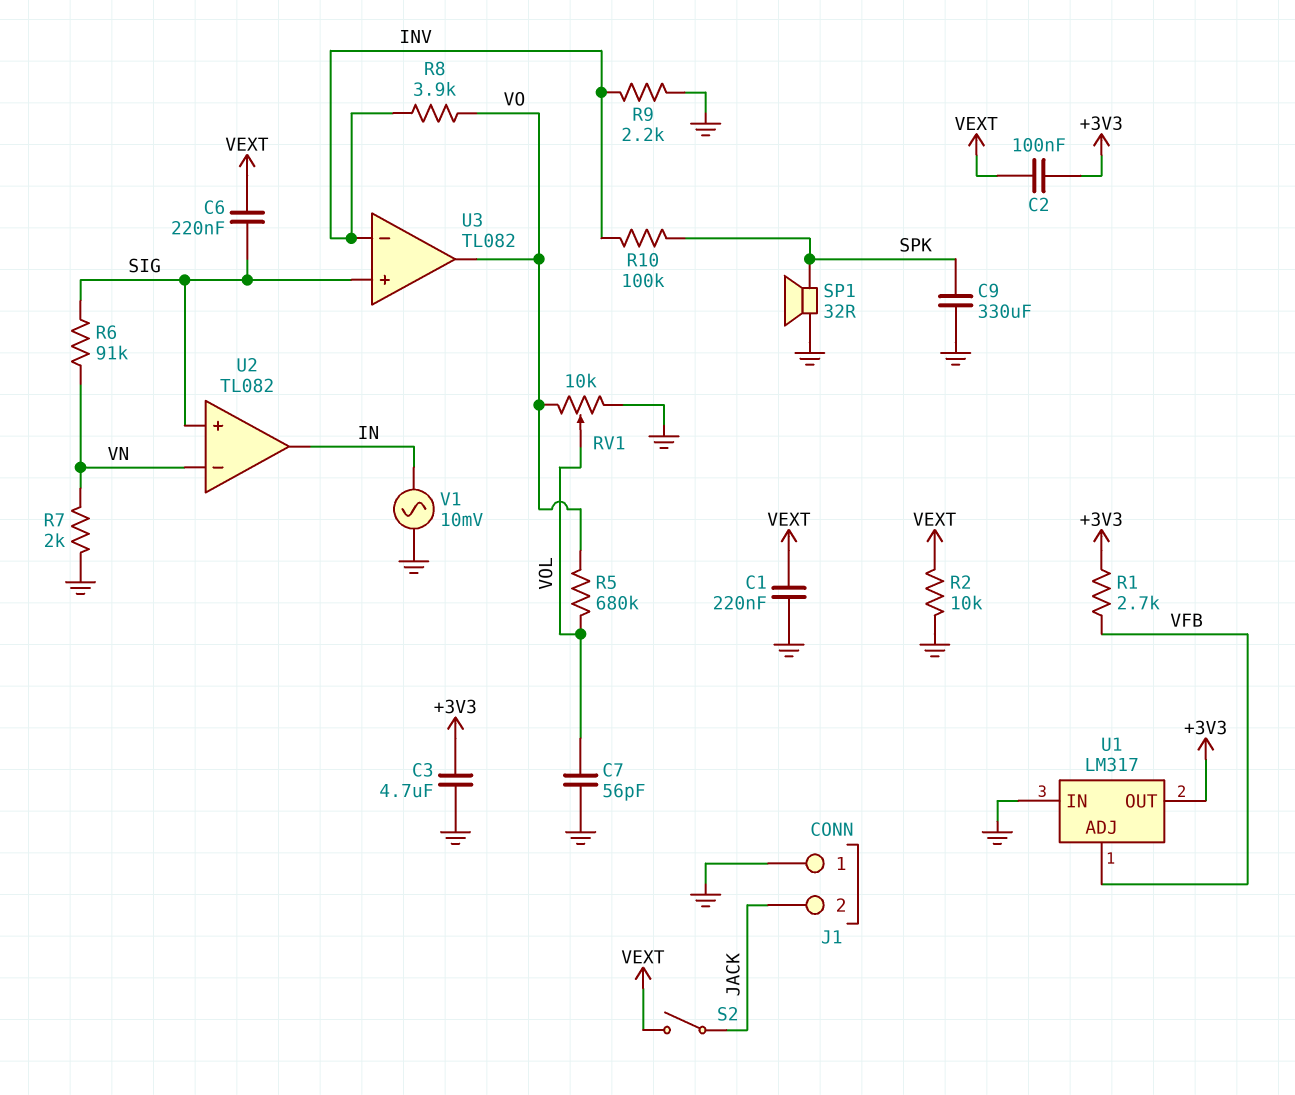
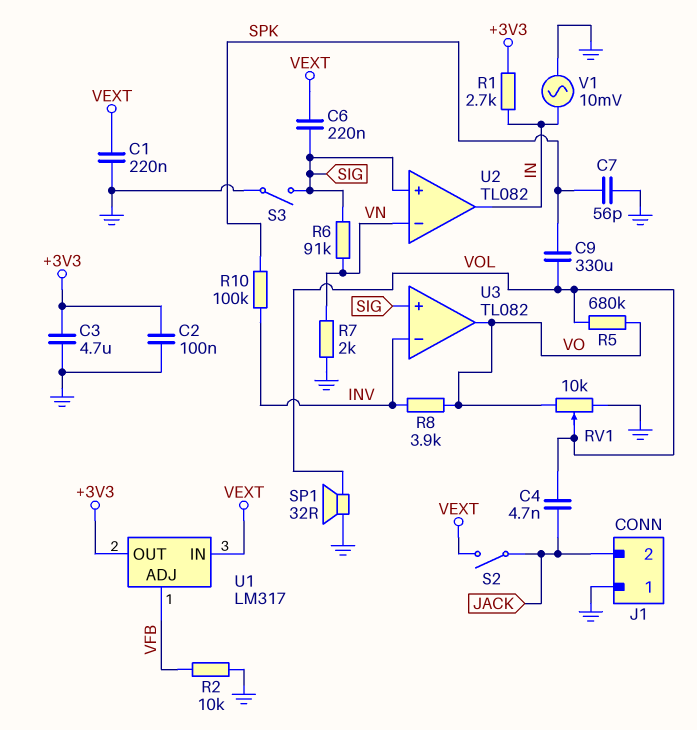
C2: 100nF (+3V3, VEXT) -> 100nF (+3V3, GND)
C4: none -> 4.7nF (JACK, VOL)
C7: 56pF (GND, VOL) -> 56pF (GND, SPK)
C9: 330uF (GND, SPK) -> 330uF (SPK, VOL)
R1: 2.7k (+3V3, VFB) -> 2.7k (+3V3, IN)
R2: 10k (GND, VEXT) -> 10k (GND, VFB)
R9: 2.2k (GND, INV) -> none
S3: none -> switch (GND, SIG)
SP1: speaker 32R (GND, SPK) -> speaker 32R (GND, VOL)
U1 pin IN: GND -> VEXT

